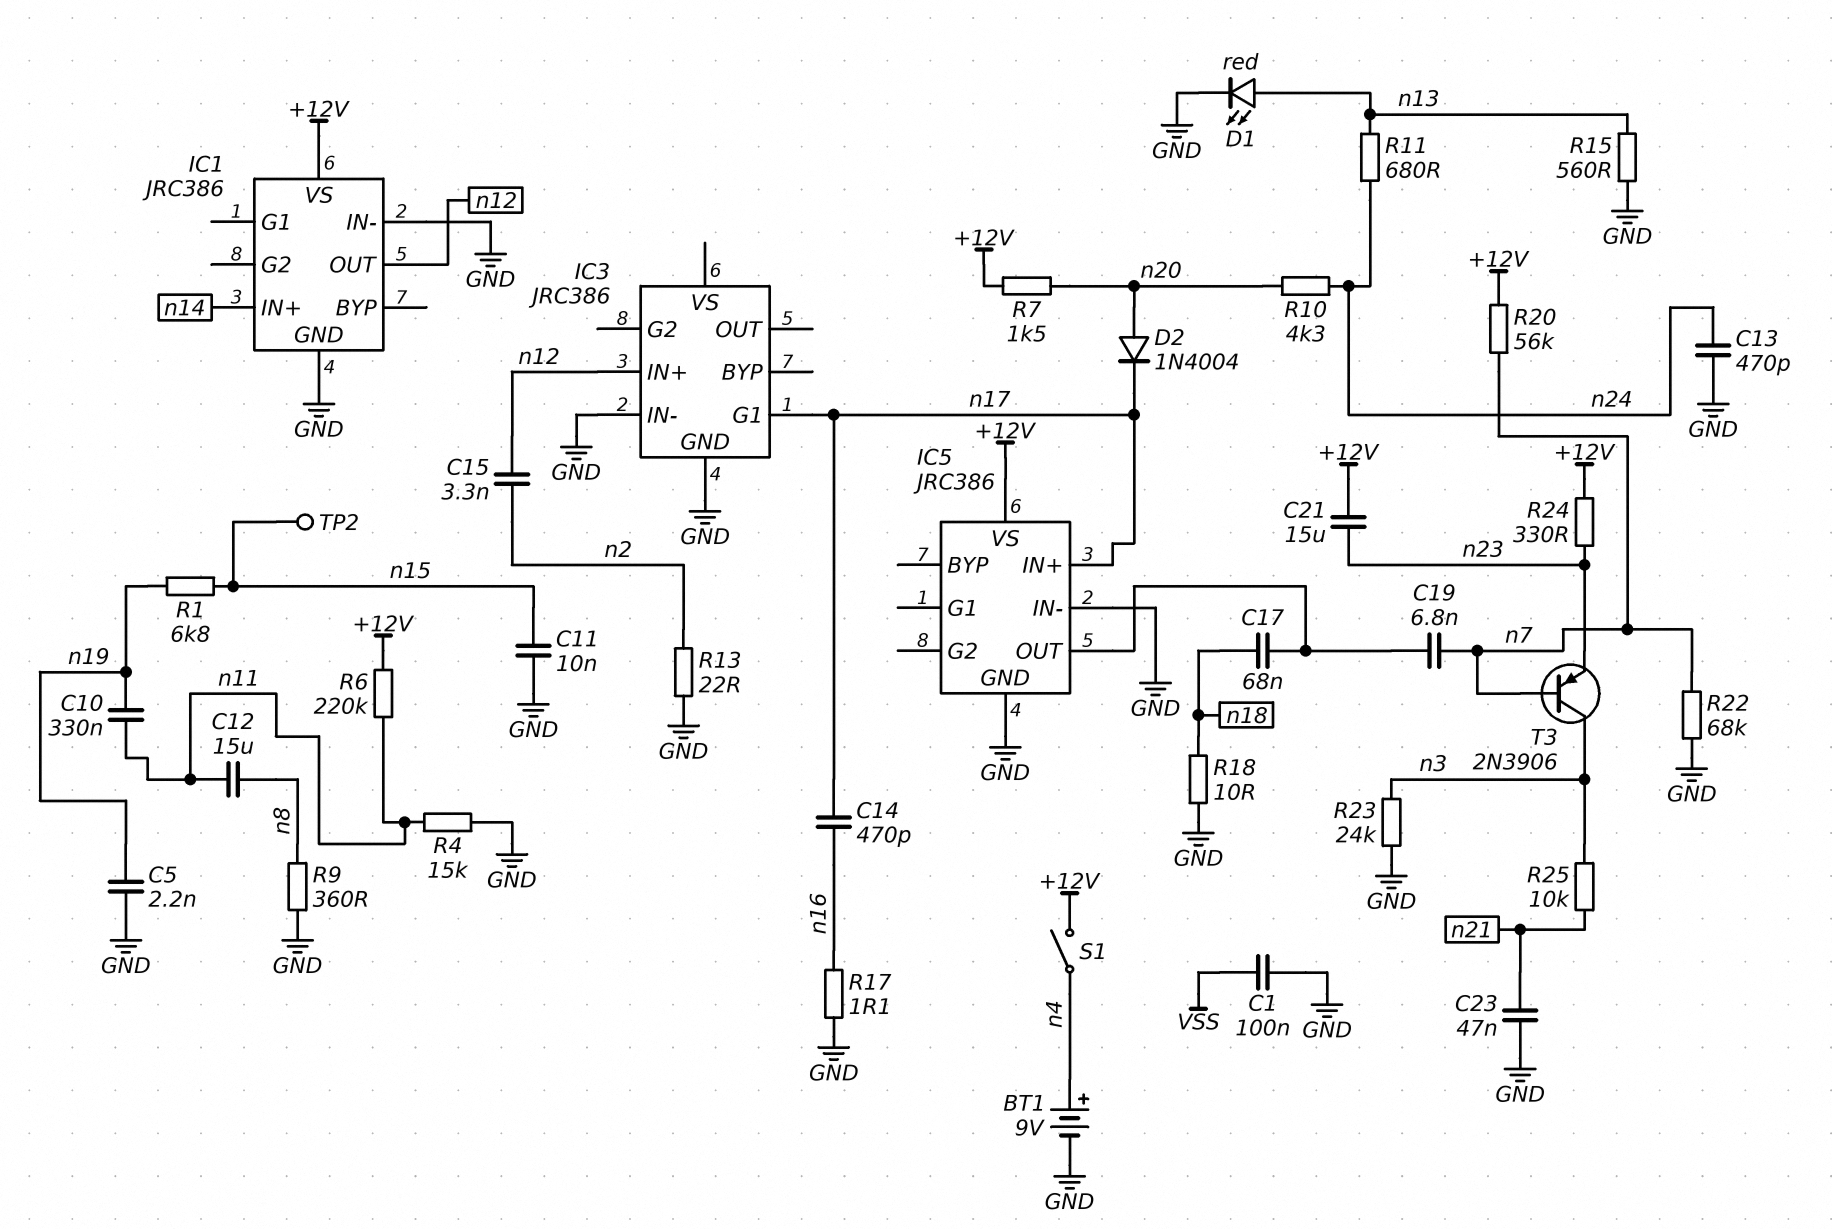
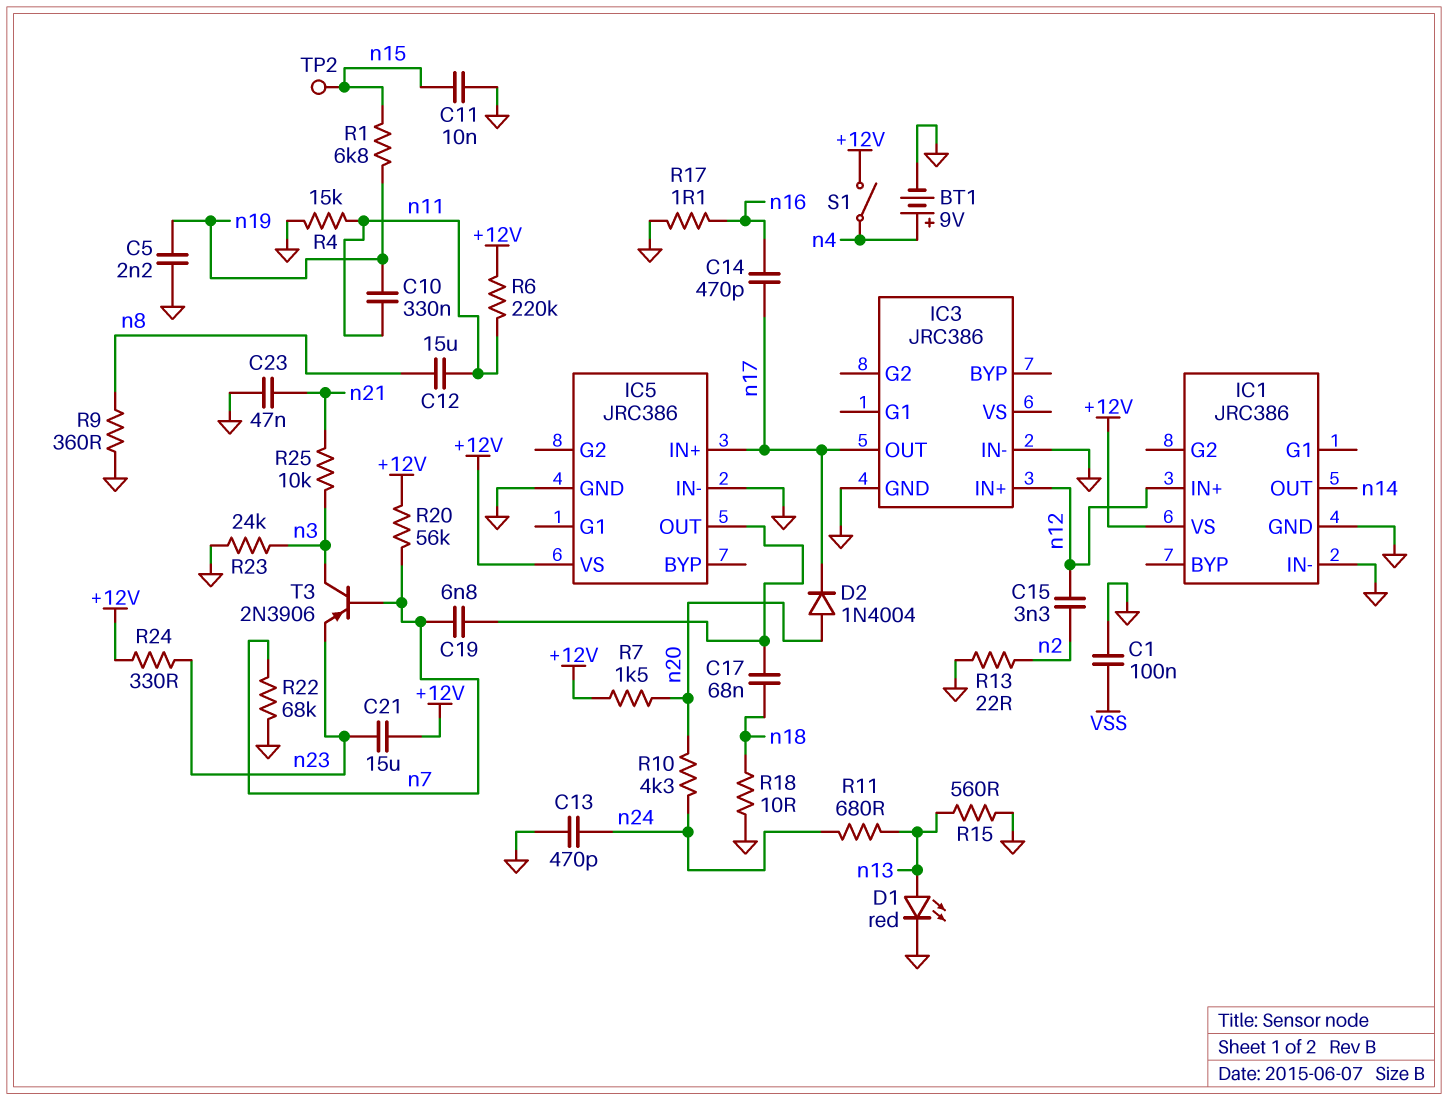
IC1 pin IN+: n14 -> n12
IC1 pin OUT: n12 -> n14
IC3 pin G1: n17 -> none
IC3 pin OUT: none -> n17

